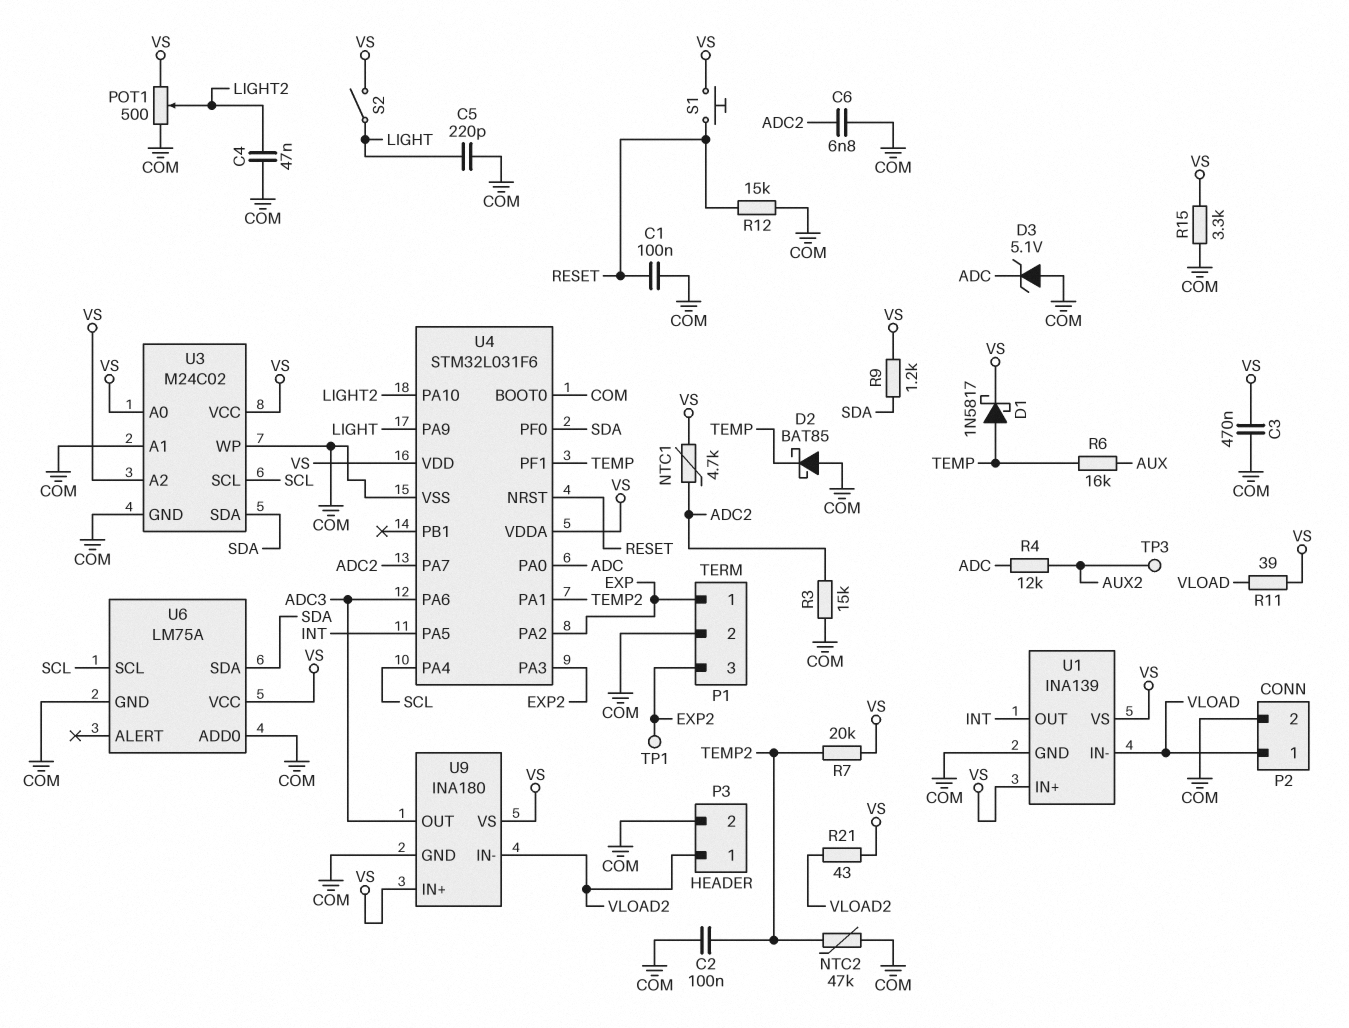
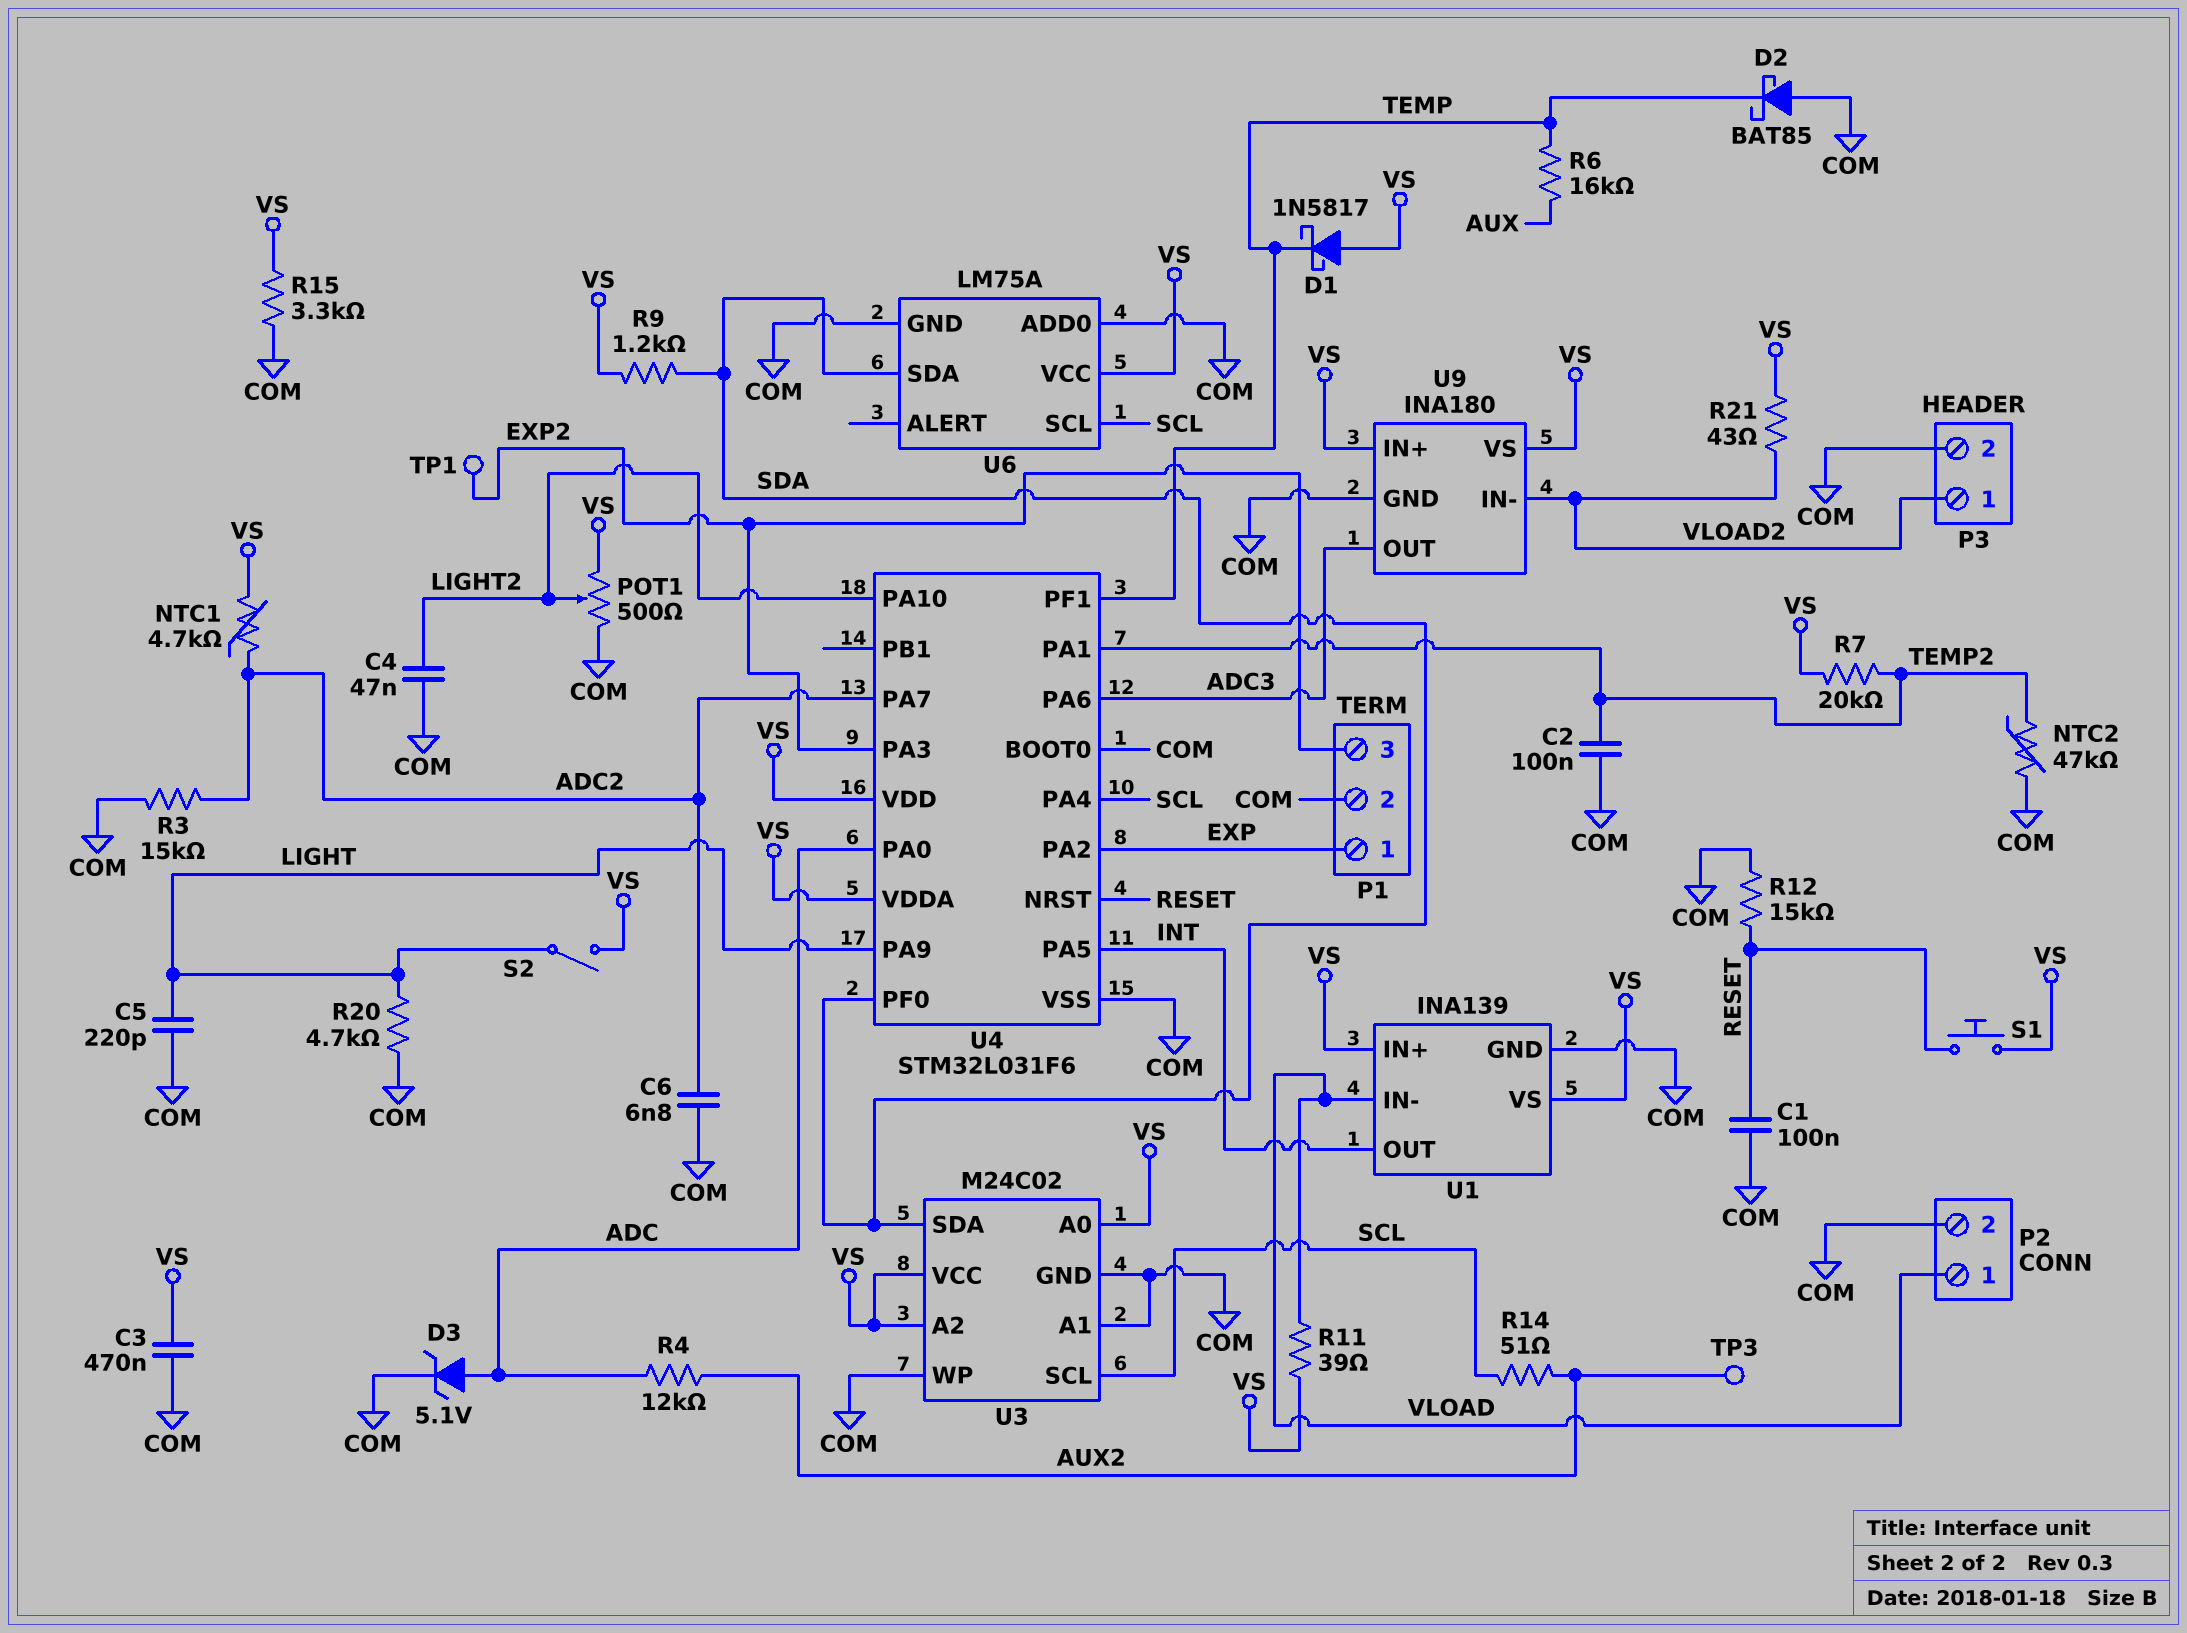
D1: schottky 1N5817 (A TEMP, K VS) -> schottky 1N5817 (A VS, K TEMP)
D3: zener 5.1V (A COM, K ADC) -> zener 5.1V (A ADC, K COM)
R14: none -> 51 (AUX2, SCL)
R20: none -> 4.7k (COM, LIGHT)

